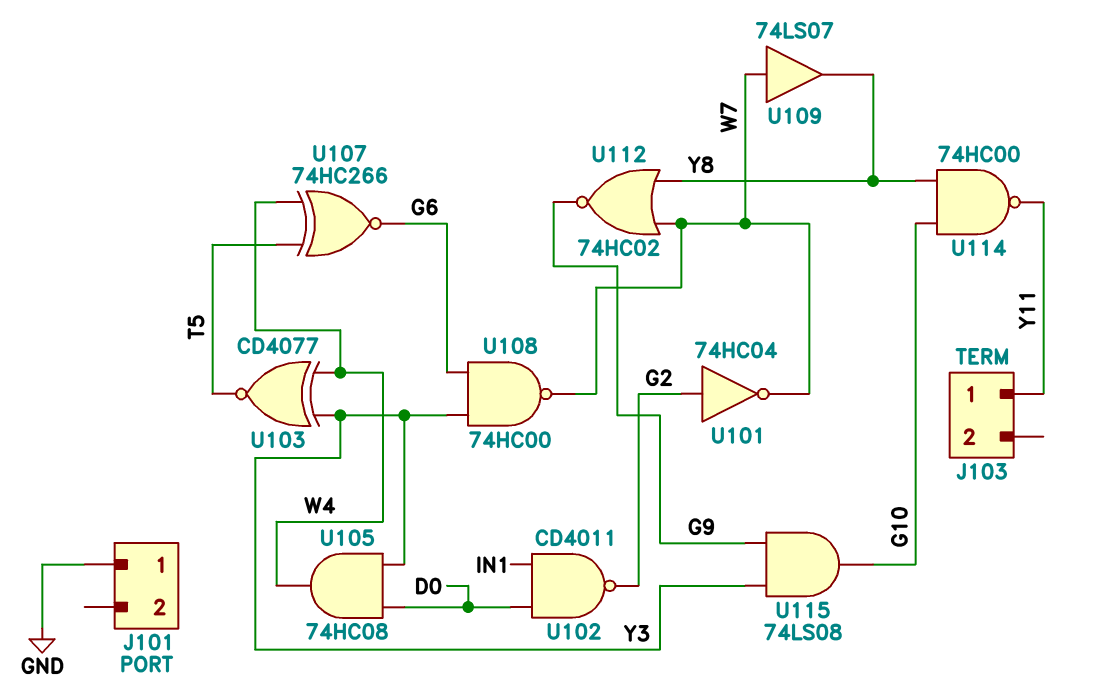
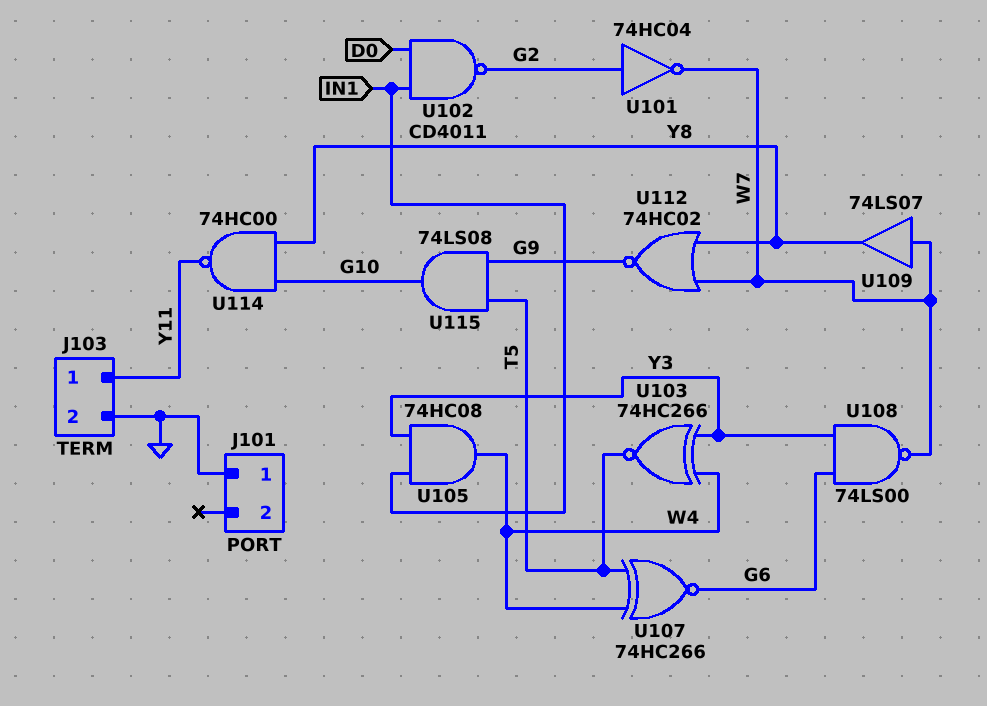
J103 pin 2: none -> GND
U103: XNOR CD4077 (in W4, in Y3, out T5) -> XNOR 74HC266 (in W4, in Y3, out T5)
U105: AND 74HC08 (in D0, in Y3, out W4) -> AND 74HC08 (in IN1, in Y3, out W4)
U108: NAND 74HC00 (in G6, in Y3, out W7) -> NAND 74LS00 (in G6, in Y3, out W7)
U115: AND 74LS08 (in G9, in Y3, out G10) -> AND 74LS08 (in G9, in T5, out G10)

